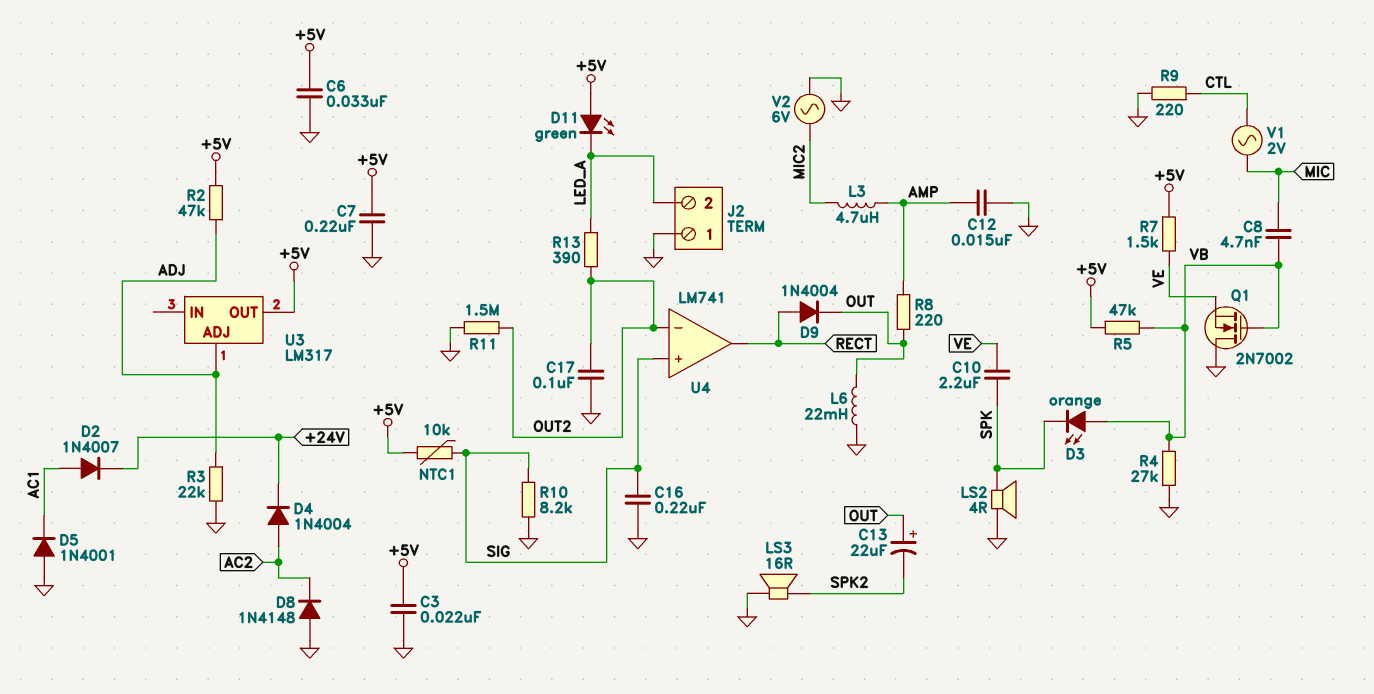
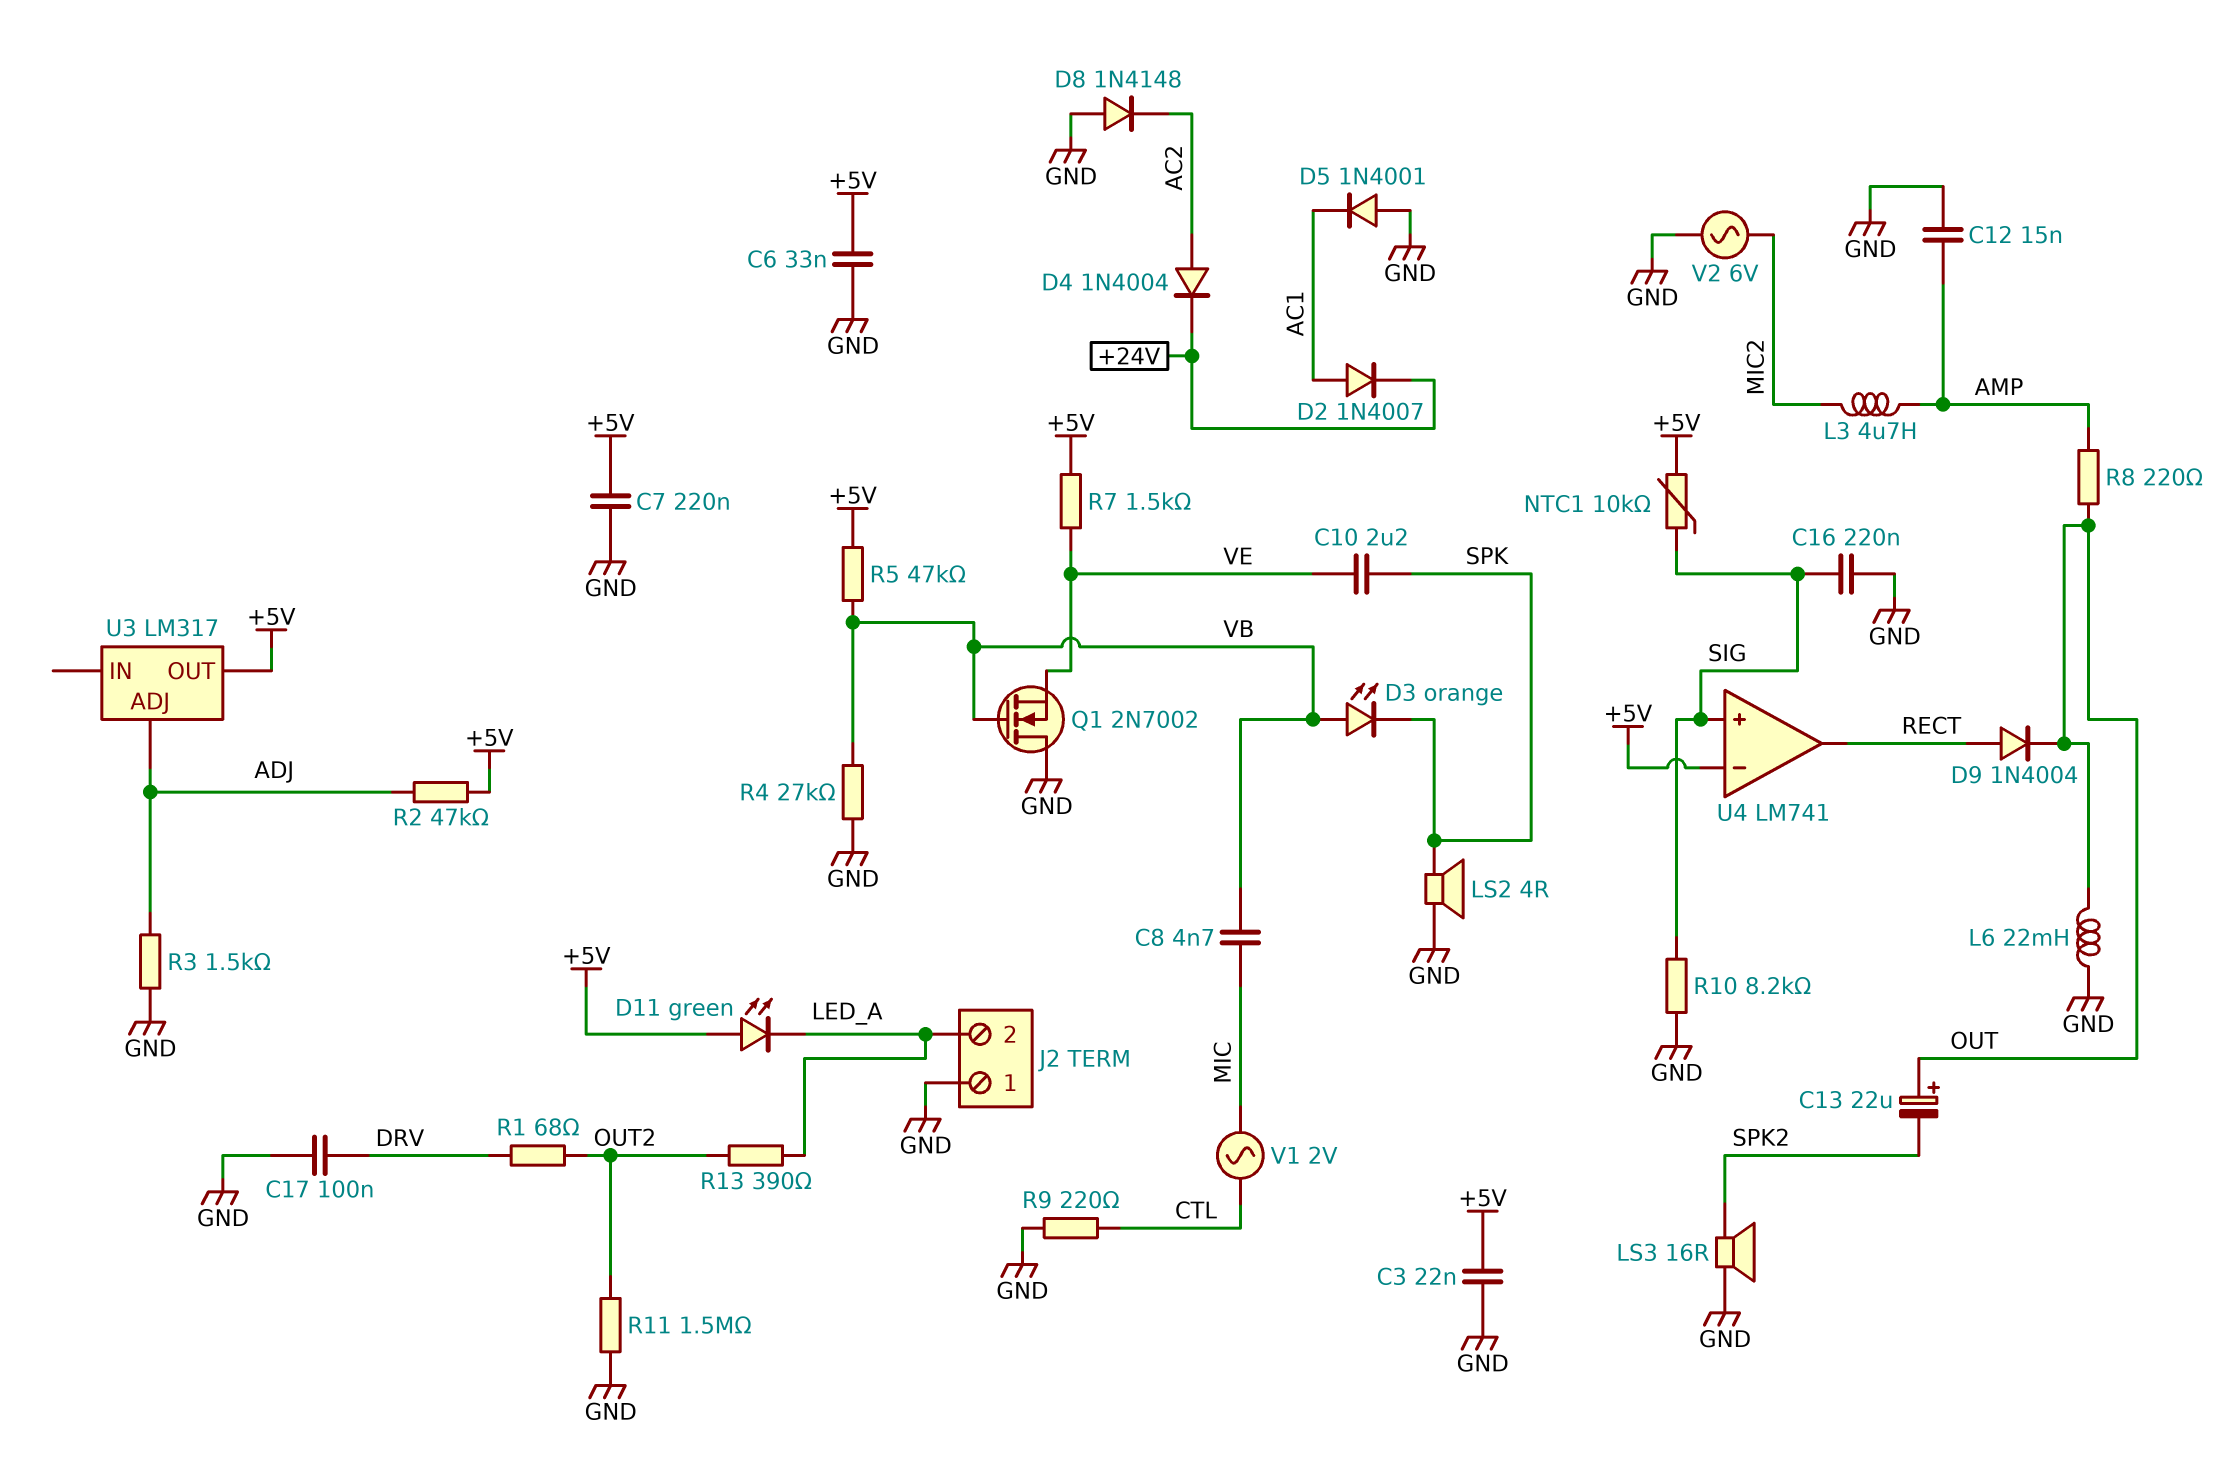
C17: 100nF (GND, OUT2) -> 100nF (DRV, GND)
R1: none -> 68 (DRV, OUT2)
R3: 22k (ADJ, GND) -> 1.5k (ADJ, GND)
U4 pin in-: OUT2 -> +5V

